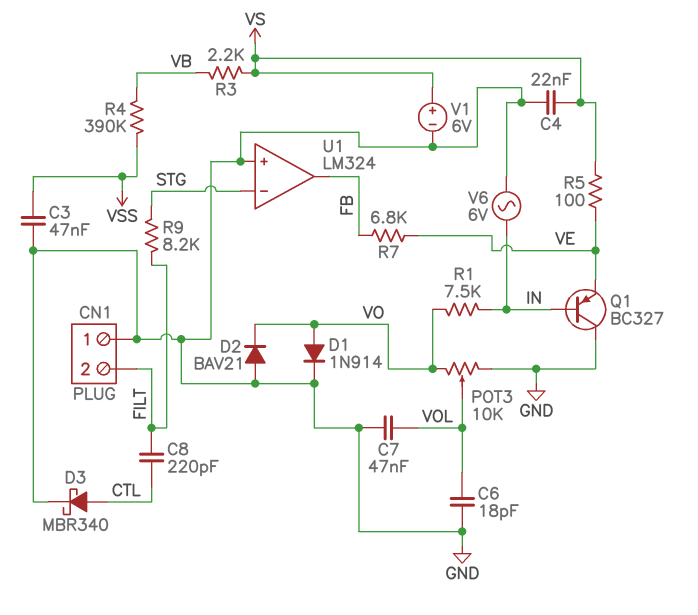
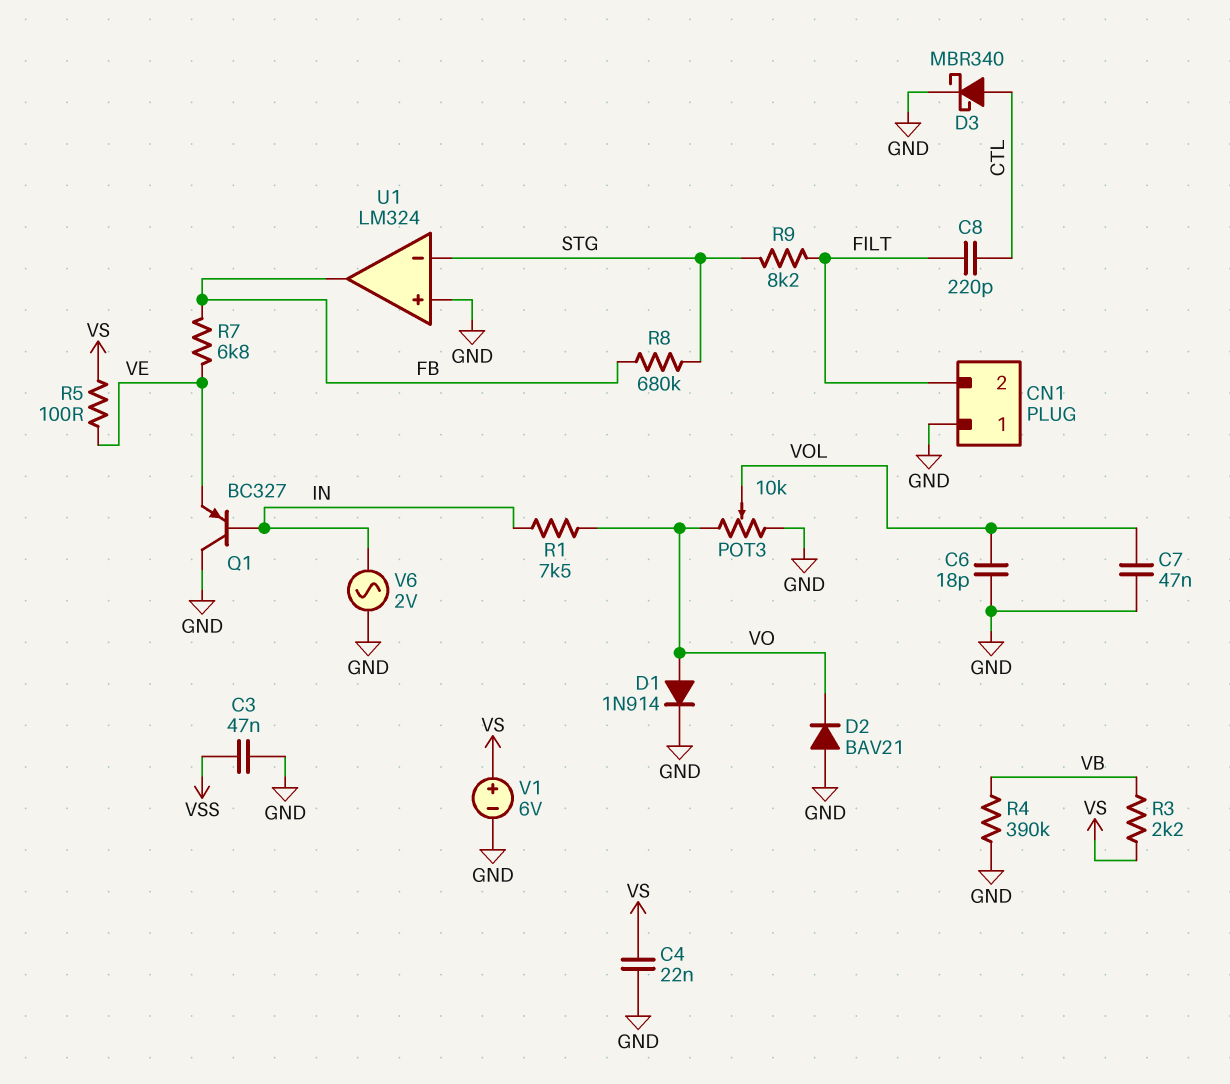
R4: 390k (VB, VSS) -> 390k (GND, VB)
R8: none -> 680k (FB, STG)
V6: AC 6V (GND, IN) -> AC 2V (GND, IN)

